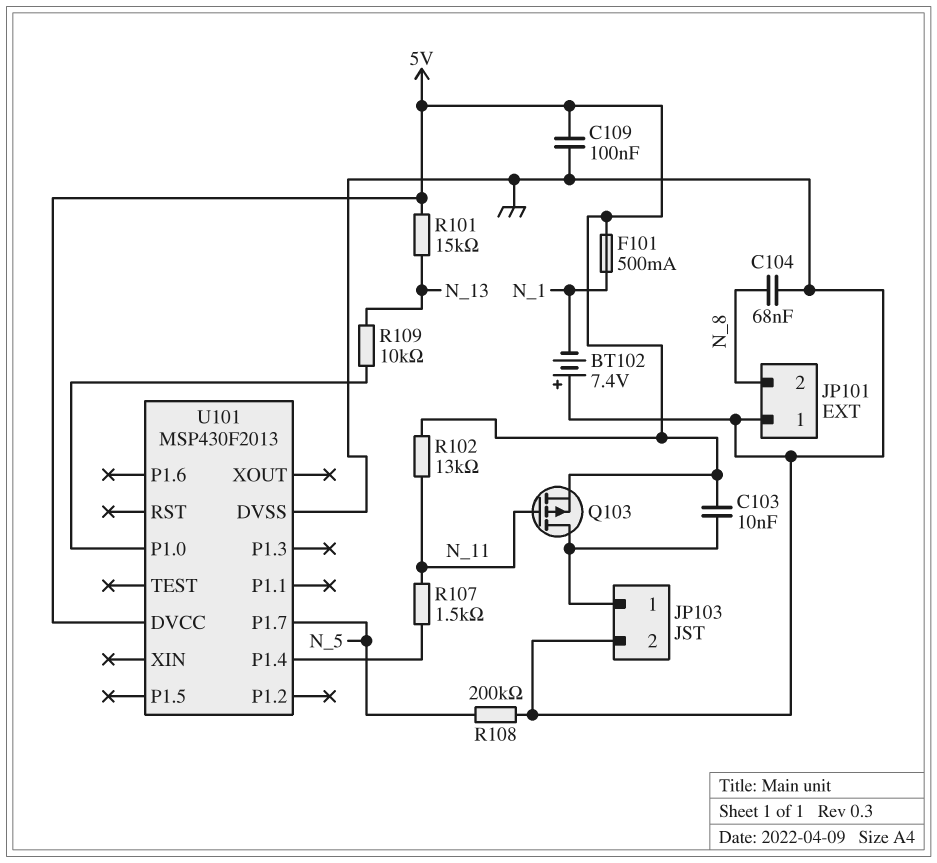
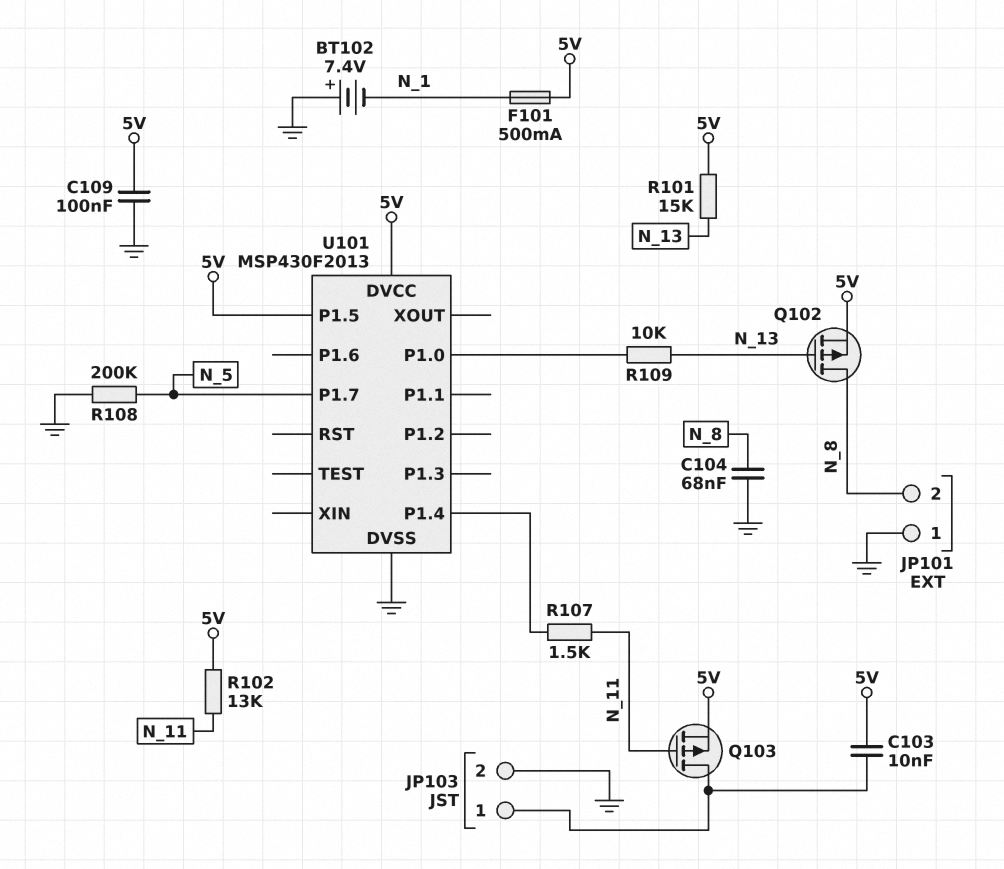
Q102: none -> PMOS (G N_13, D N_8, S 5V)
U101 pin P1.5: none -> 5V

